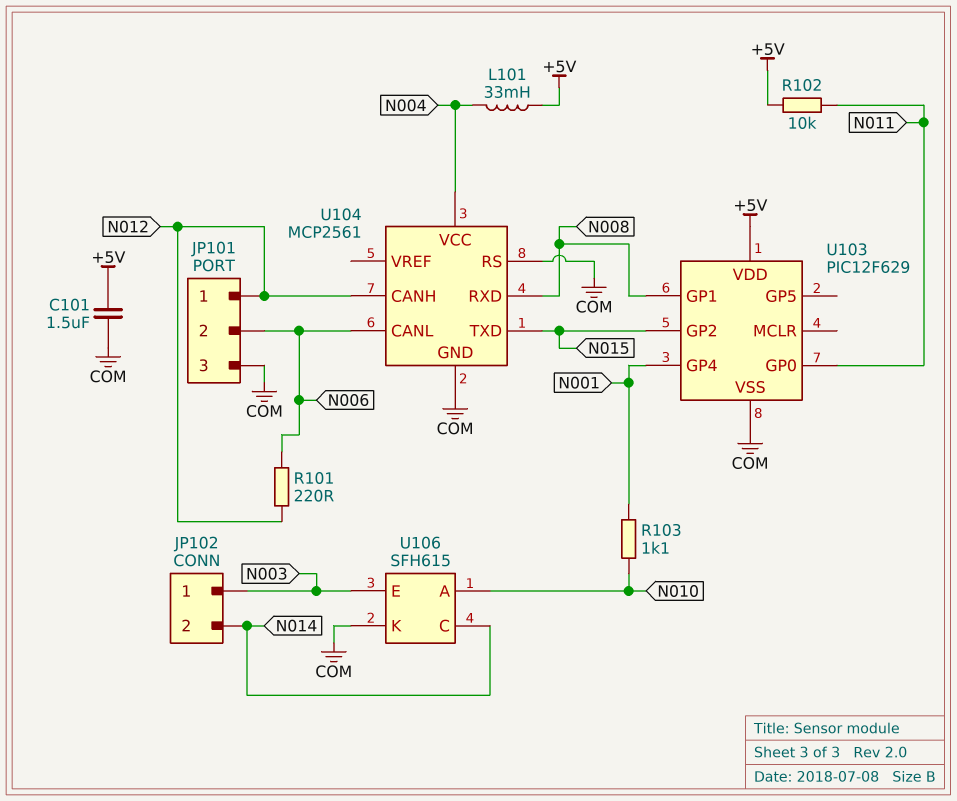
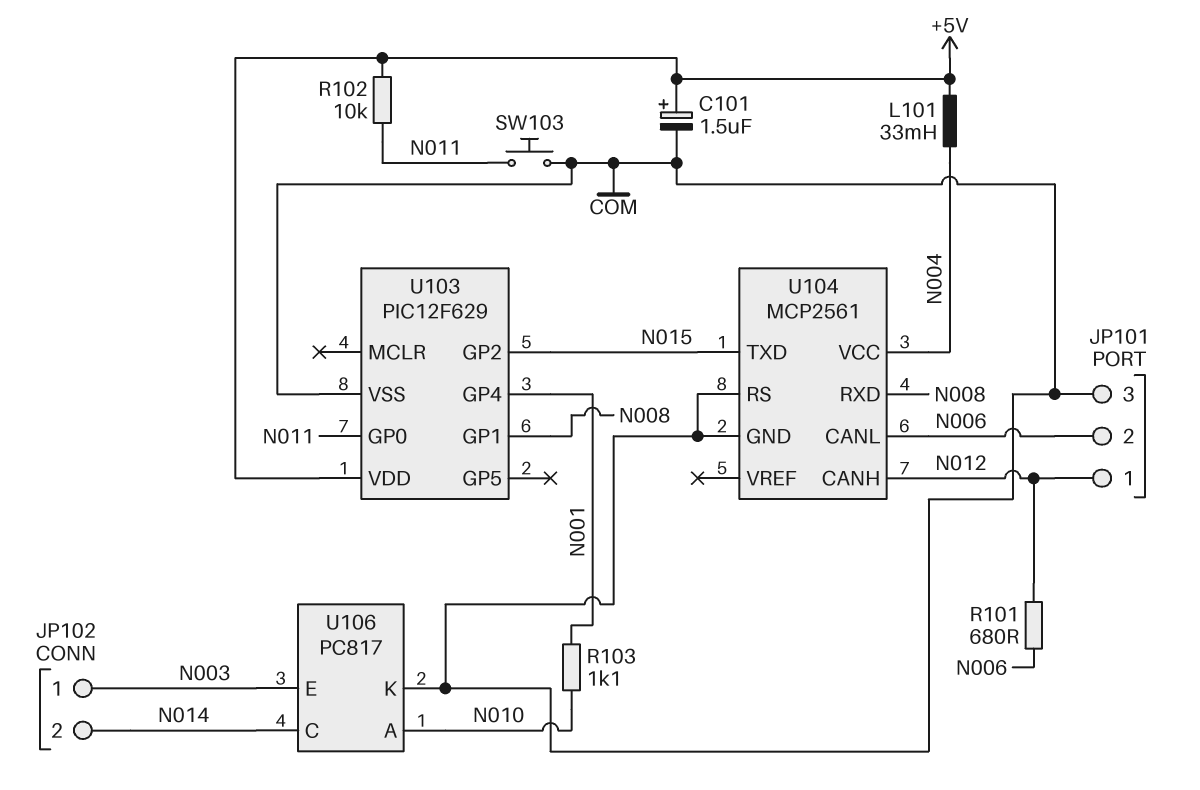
C101: 1.5uF (+5V, COM) -> 1.5uF (plus +5V, minus COM)
R101: 220 (N006, N012) -> 680 (N006, N012)
SW103: none -> button (COM, N011)
U106: SFH615 -> PC817

